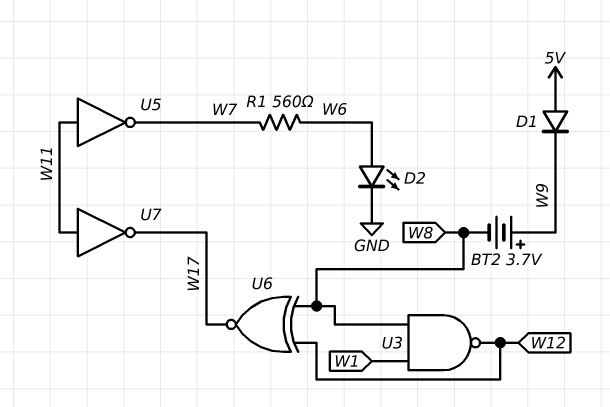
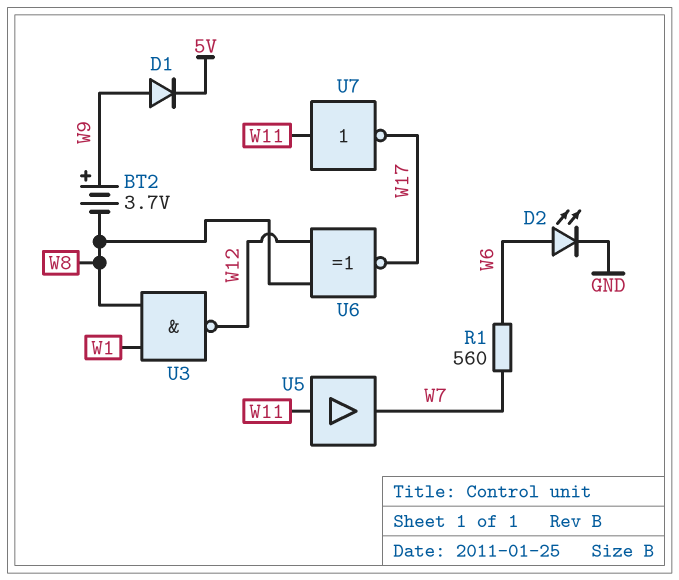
D1: diode (A 5V, K W9) -> diode (A W9, K 5V)
U5: NOT (in W11, out W7) -> buffer (in W11, out W7)

